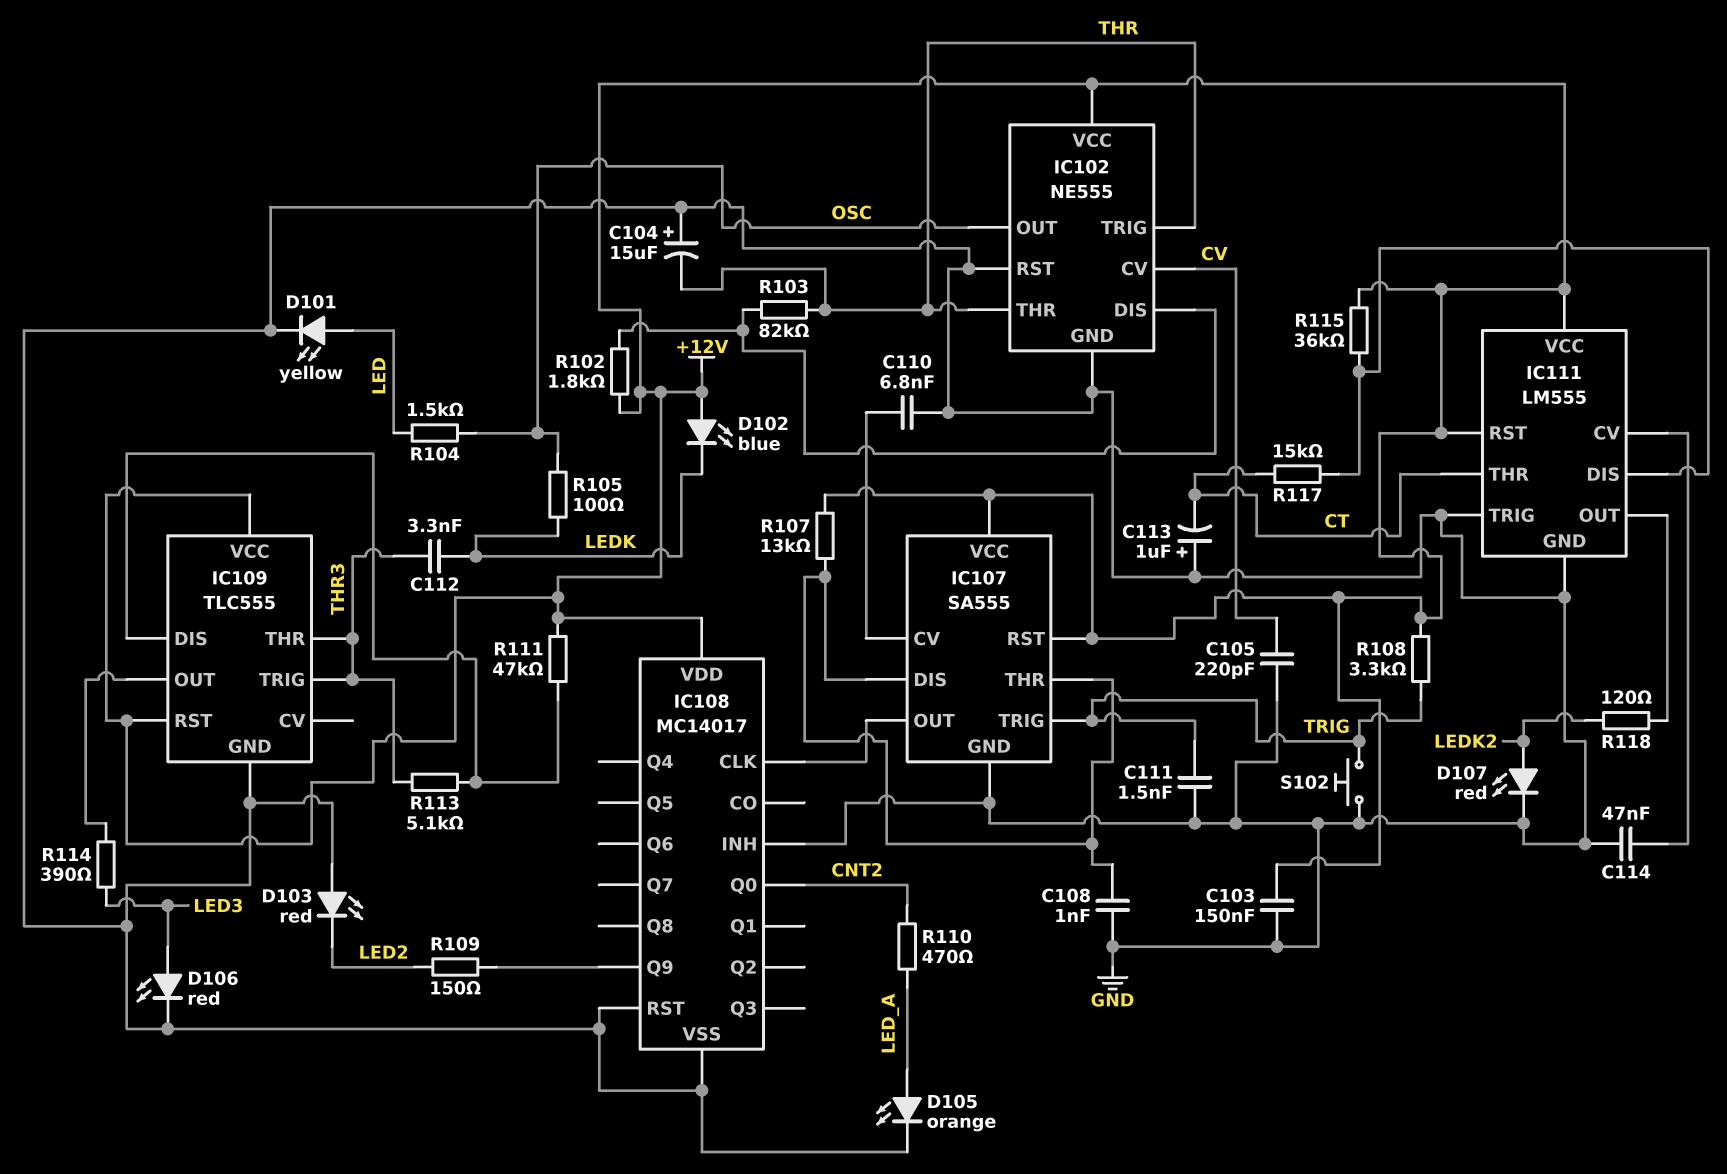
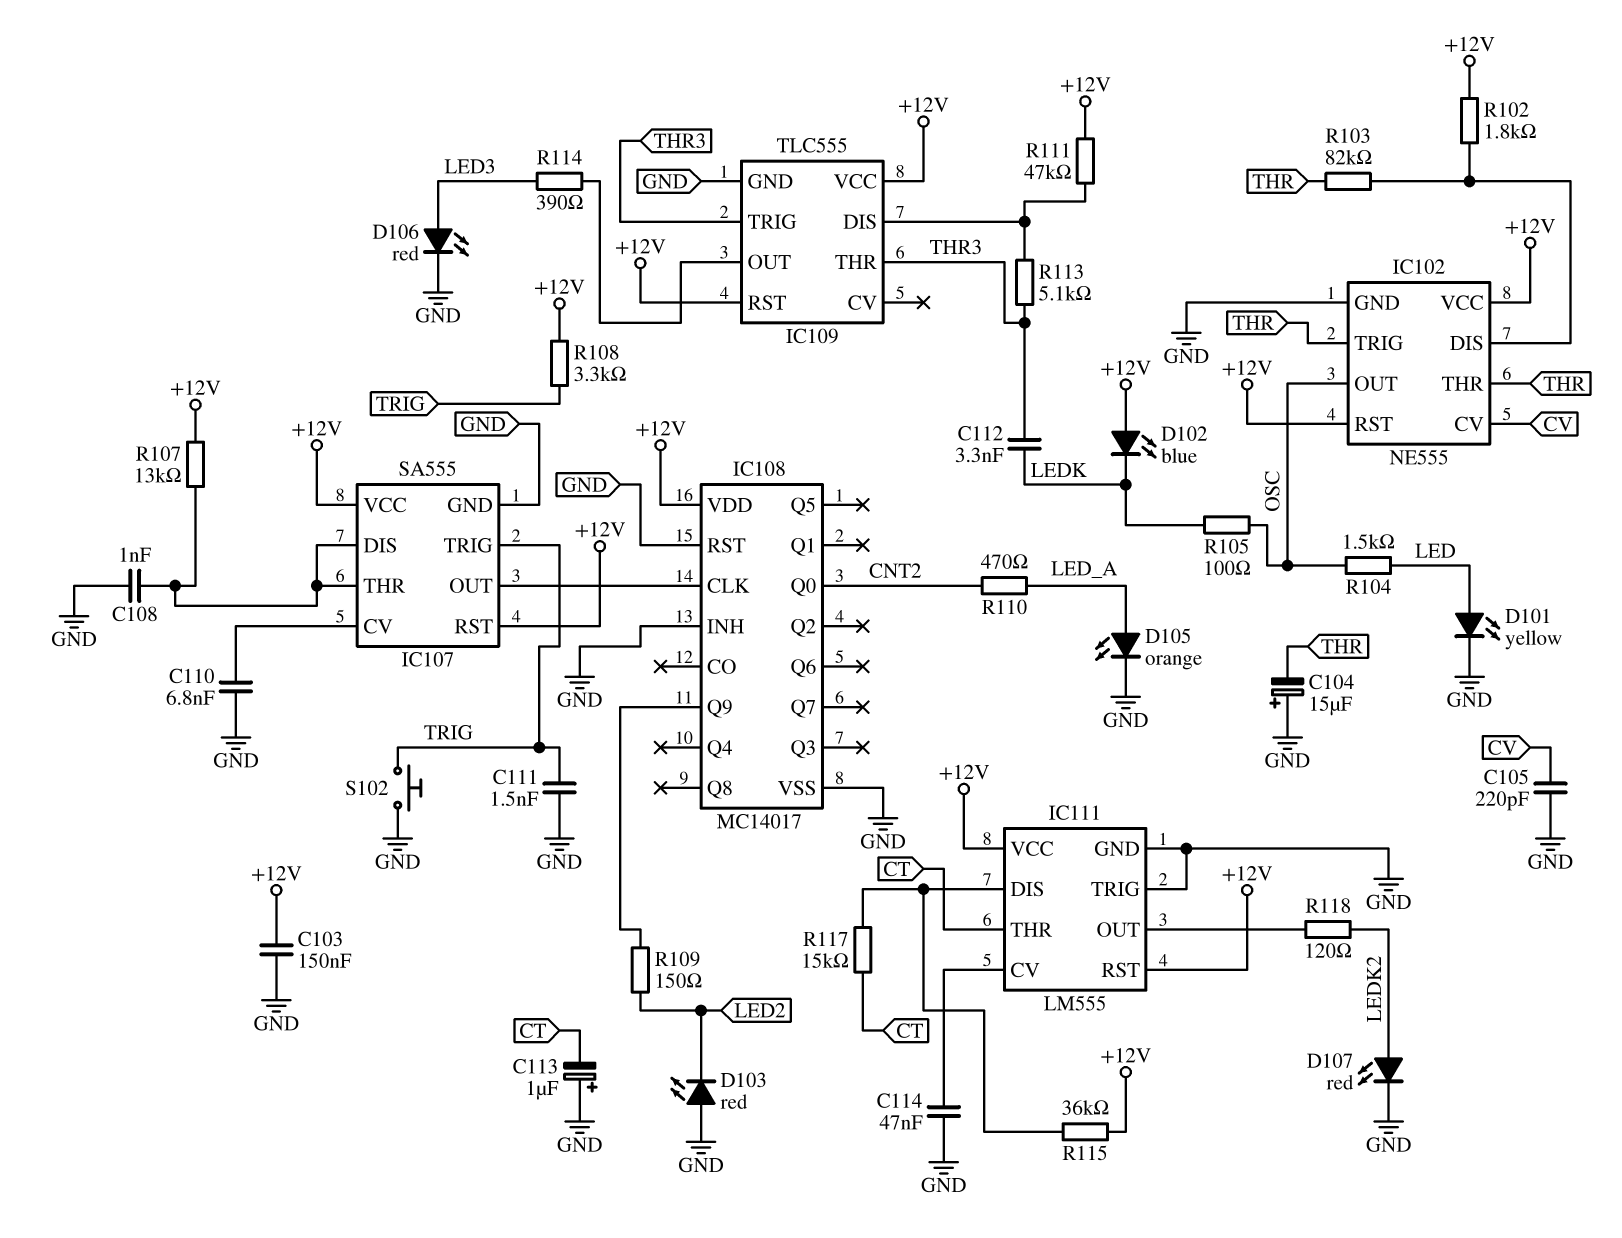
IC102 pin RST: GND -> +12V

